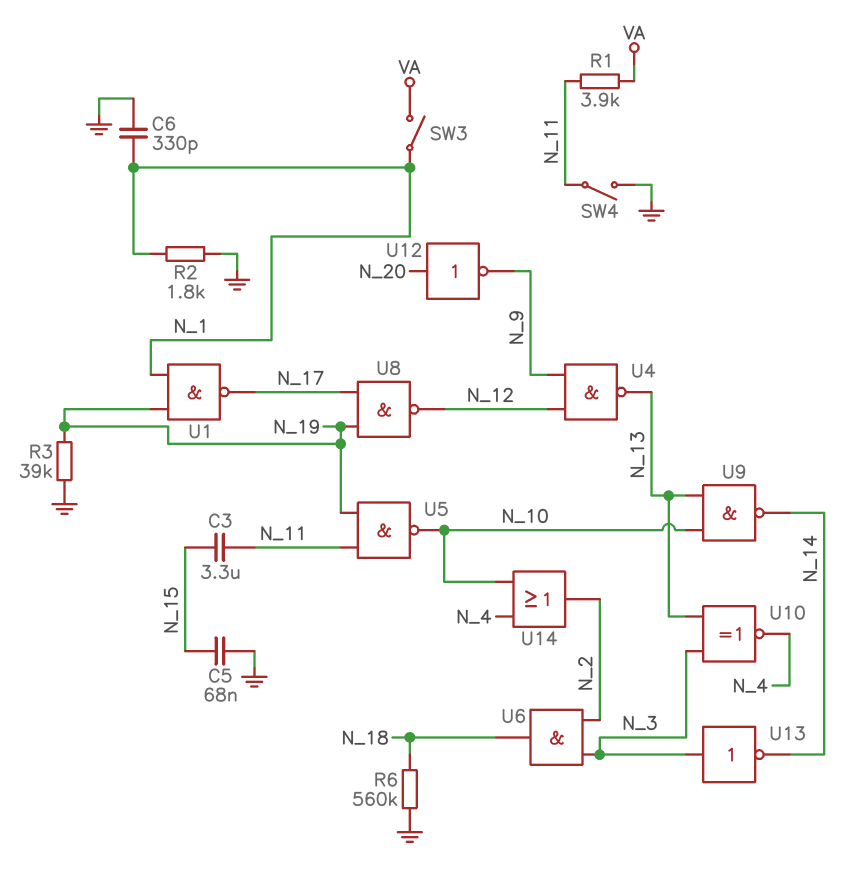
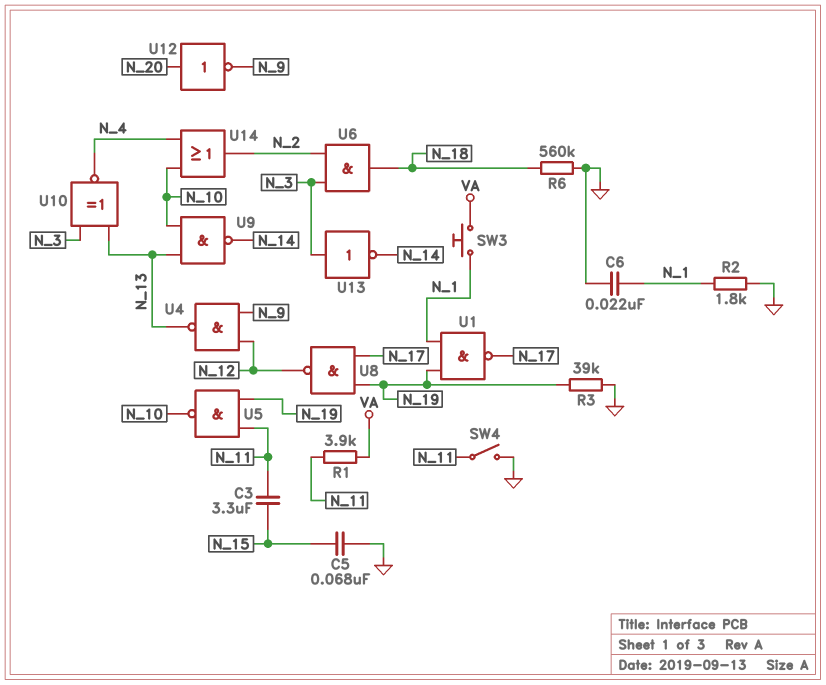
C6: 330pF (GND, N_1) -> 22nF (GND, N_1)
SW3: switch (N_1, VA) -> button (N_1, VA)

